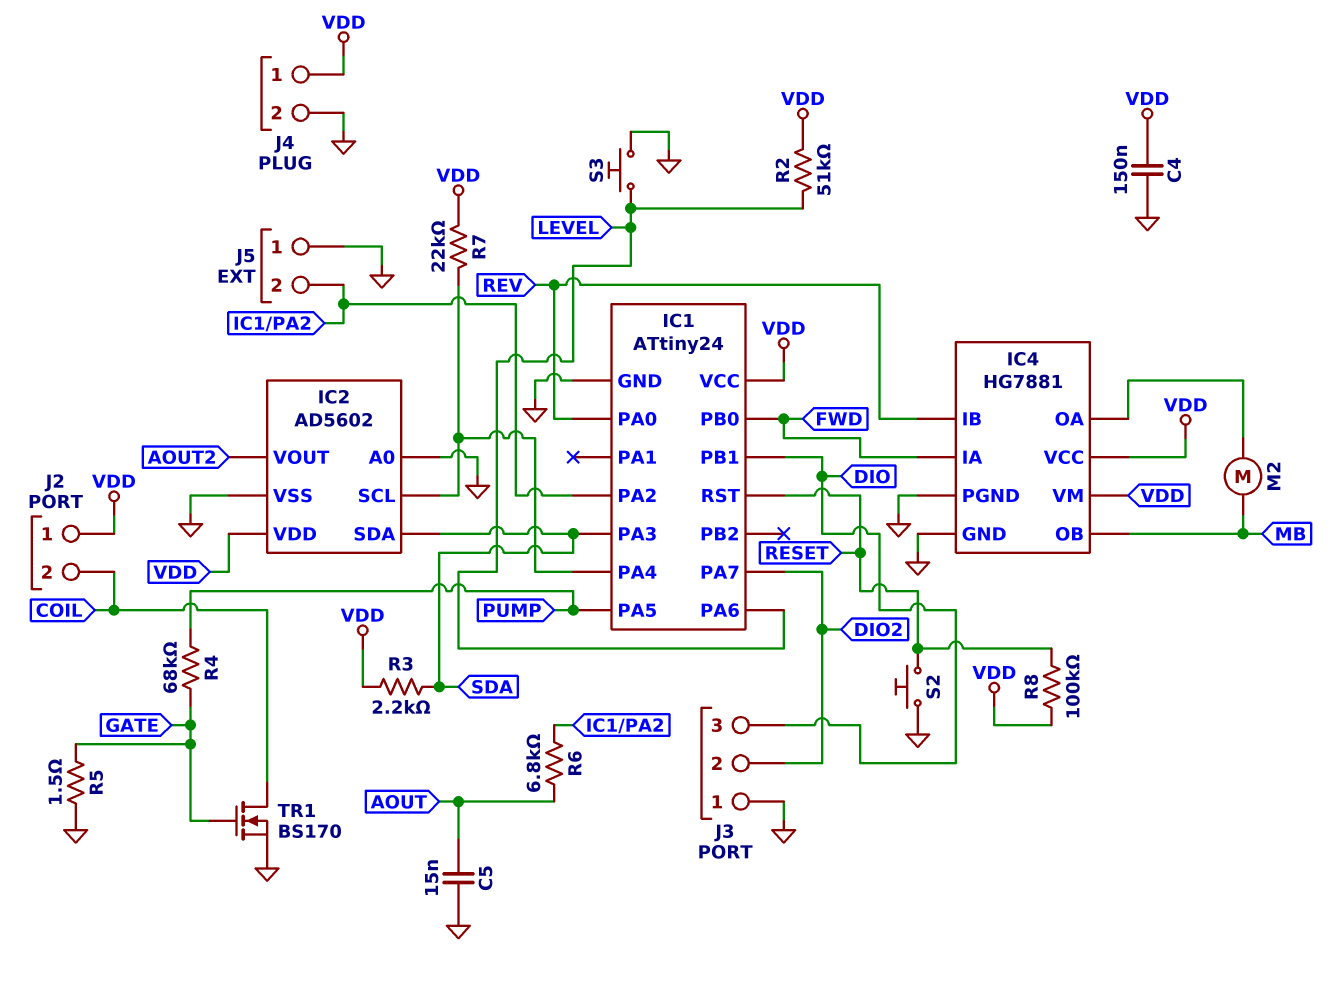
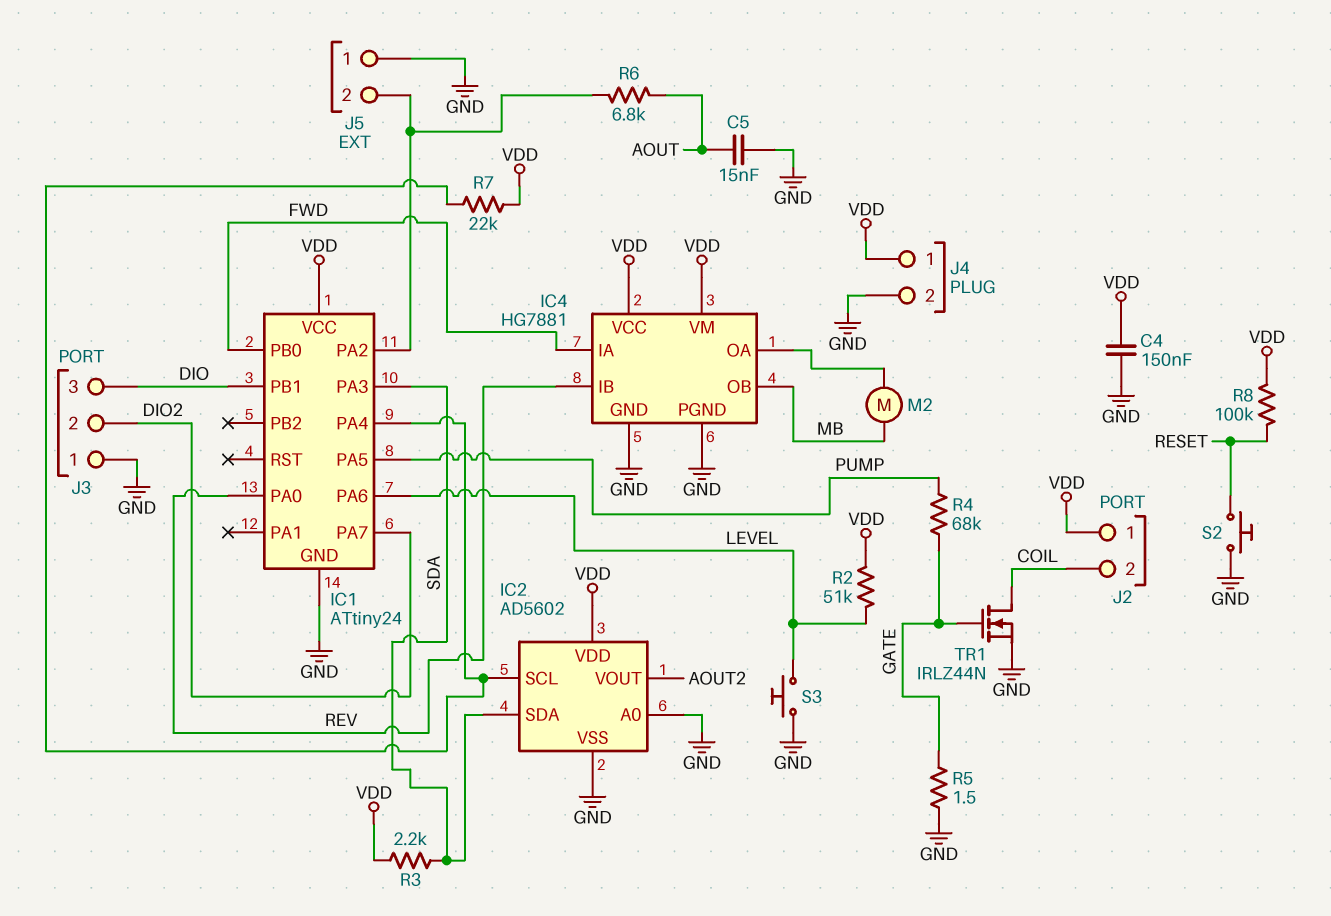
IC1 pin RST: RESET -> none
TR1: NMOS BS170 (G GATE, D COIL, S GND) -> NMOS IRLZ44N (G GATE, D COIL, S GND)

